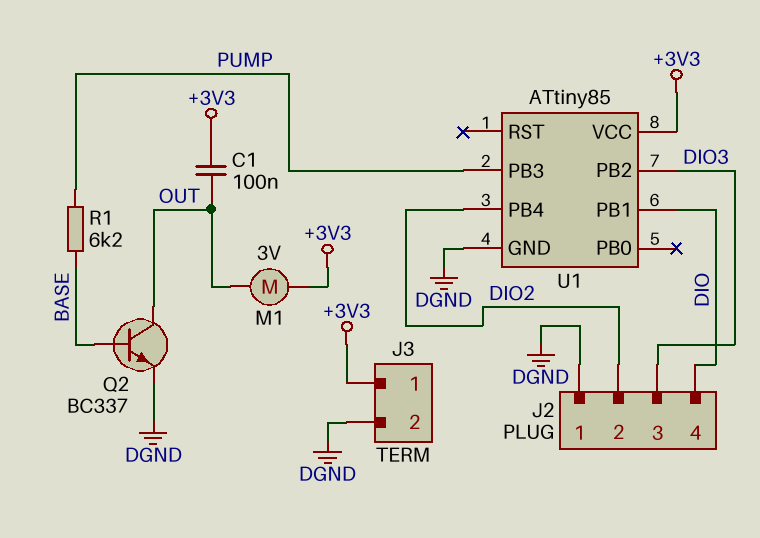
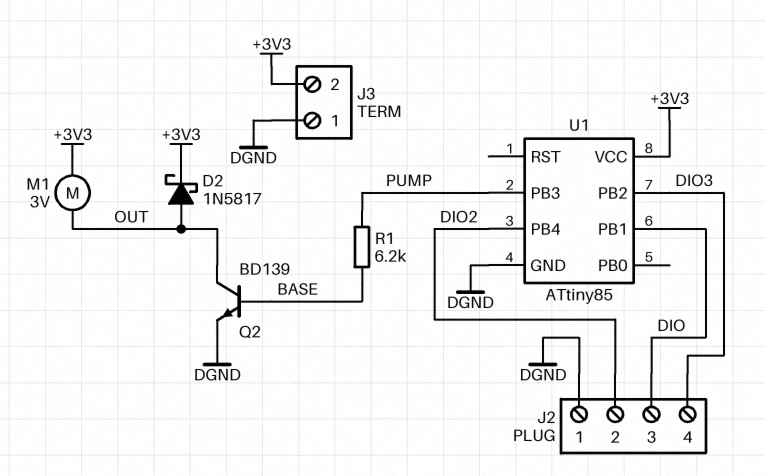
C1: 100nF (+3V3, OUT) -> none
D2: none -> schottky 1N5817 (A OUT, K +3V3)
J2 pin 3: DIO3 -> DIO
J2 pin 4: DIO -> DIO3
J3 pin 1: +3V3 -> DGND
J3 pin 2: DGND -> +3V3
Q2: NPN BC337 (B BASE, C OUT, E DGND) -> NPN BD139 (B BASE, C OUT, E DGND)

